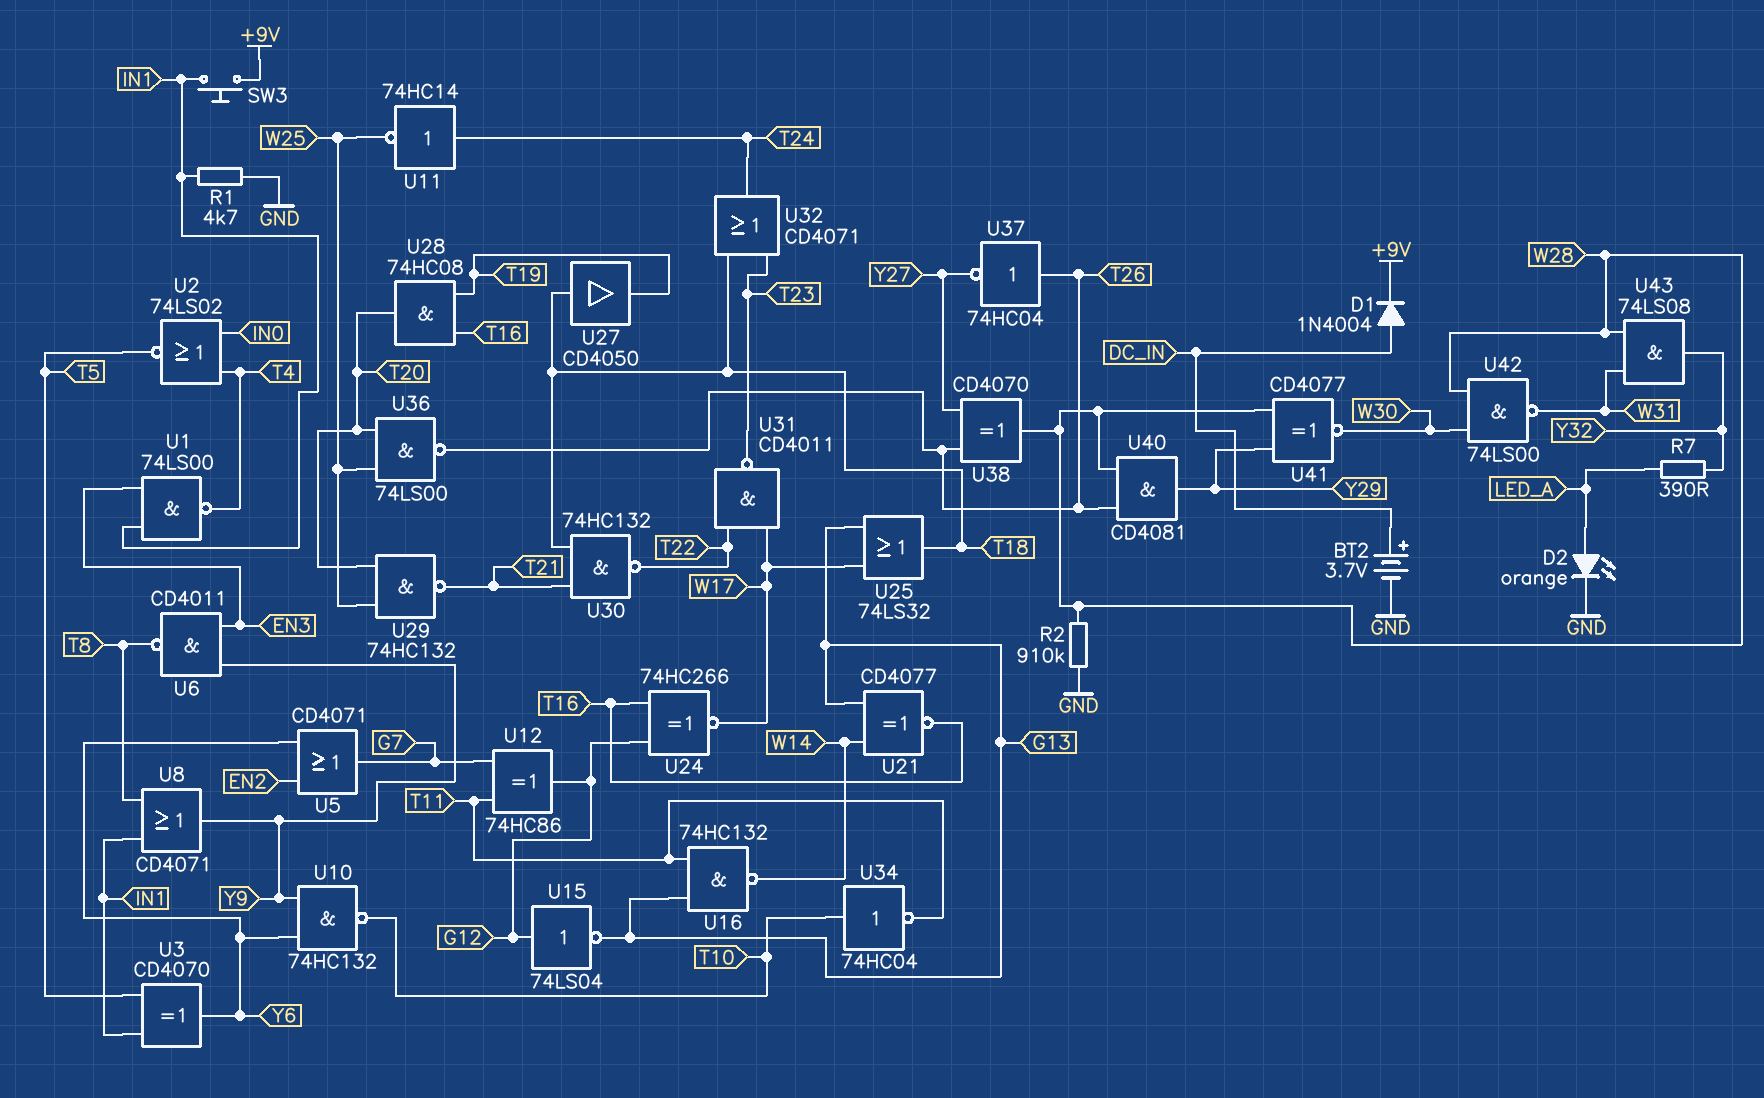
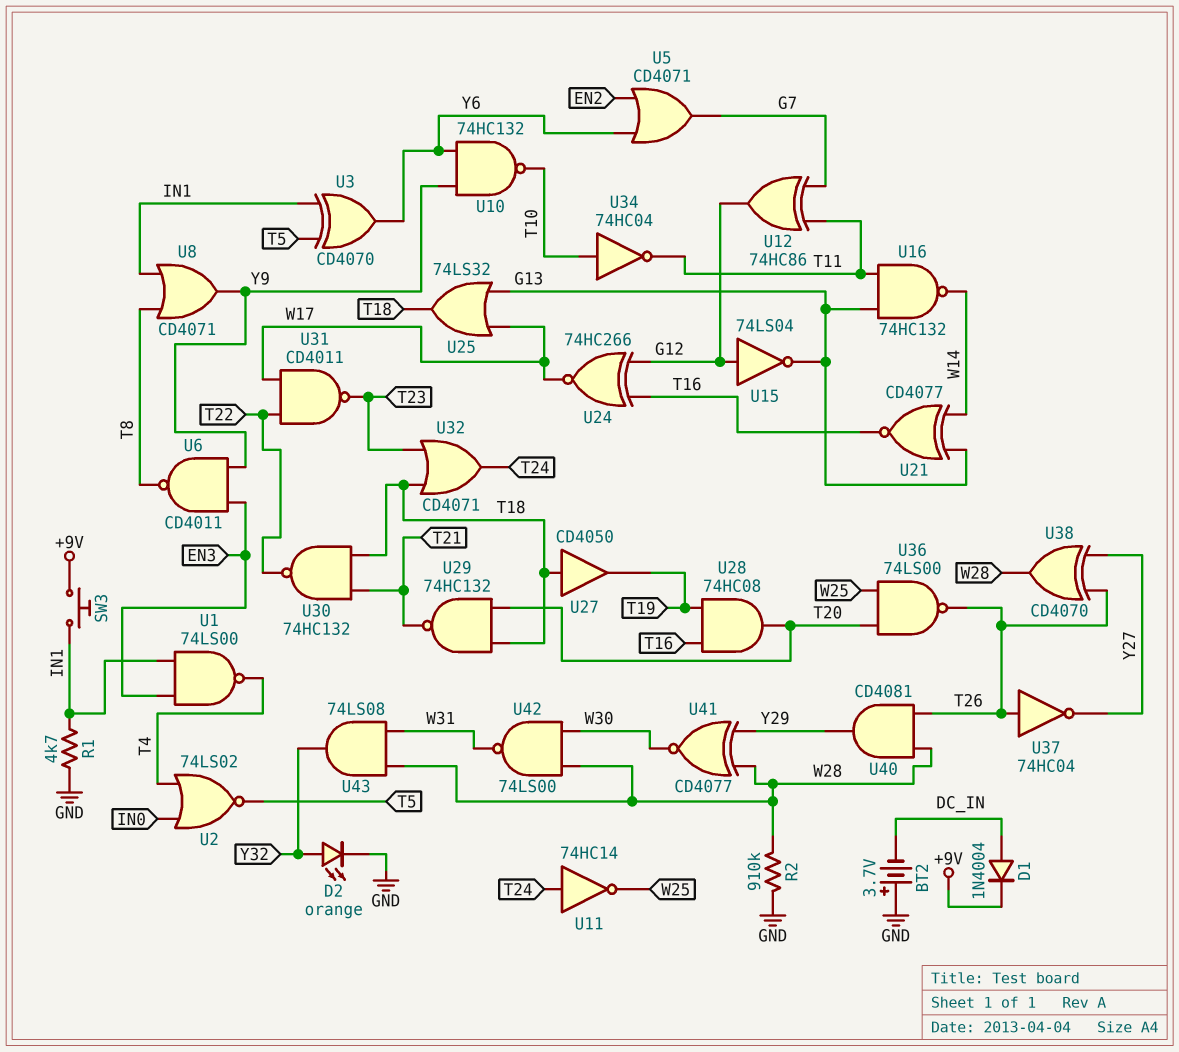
BT2: 3.7V (plus DC_IN, minus GND) -> 3.7V (plus GND, minus DC_IN)
D2: LED orange (A LED_A, K GND) -> LED orange (A Y32, K GND)
R7: 390 (LED_A, Y32) -> none
U29: NAND 74HC132 (in T20, in W25, out T21) -> NAND 74HC132 (in T18, in T20, out T21)

